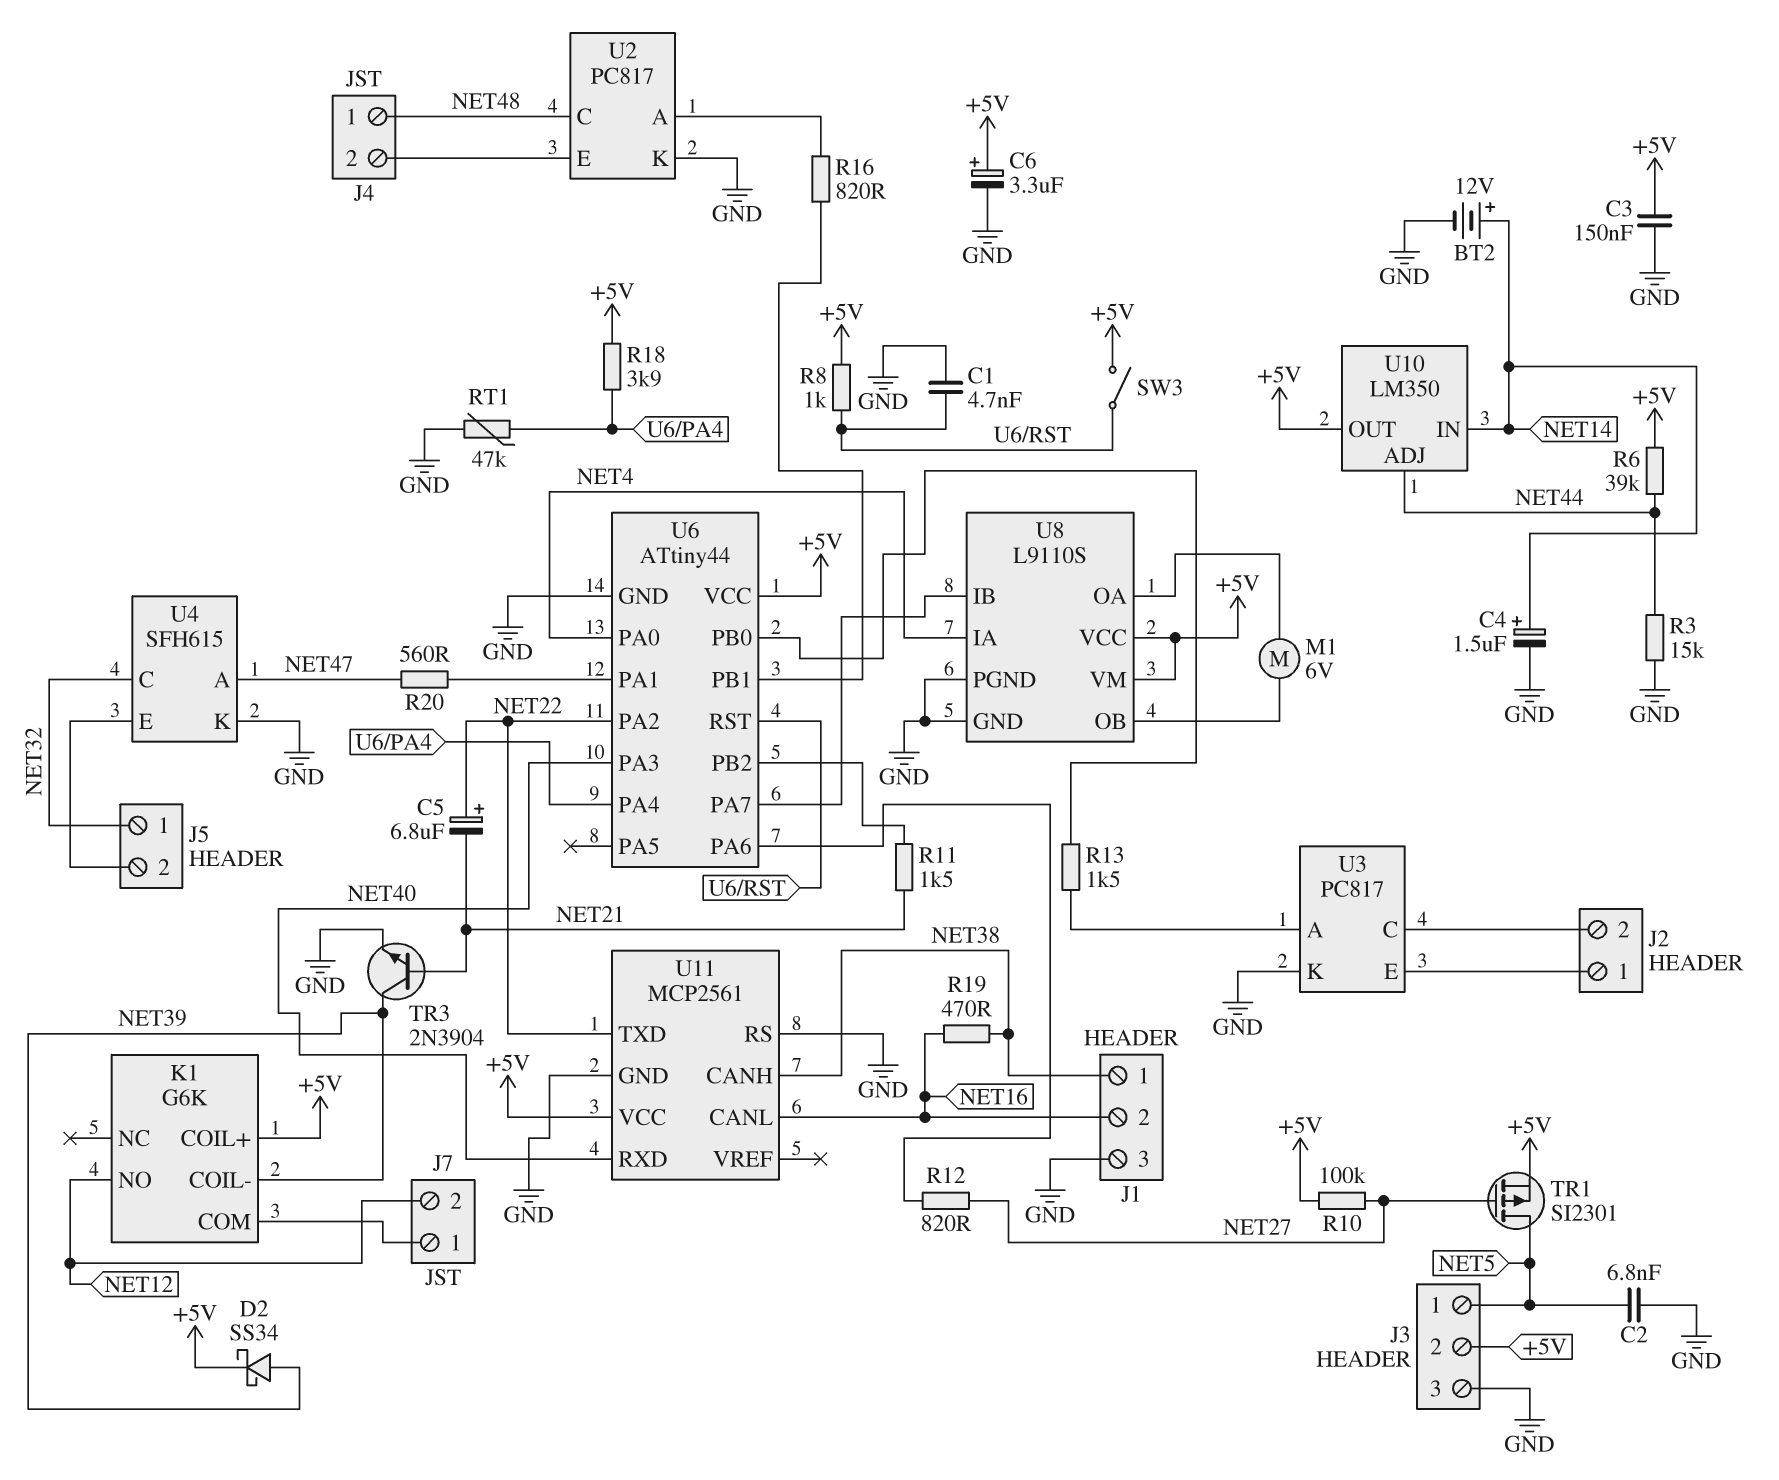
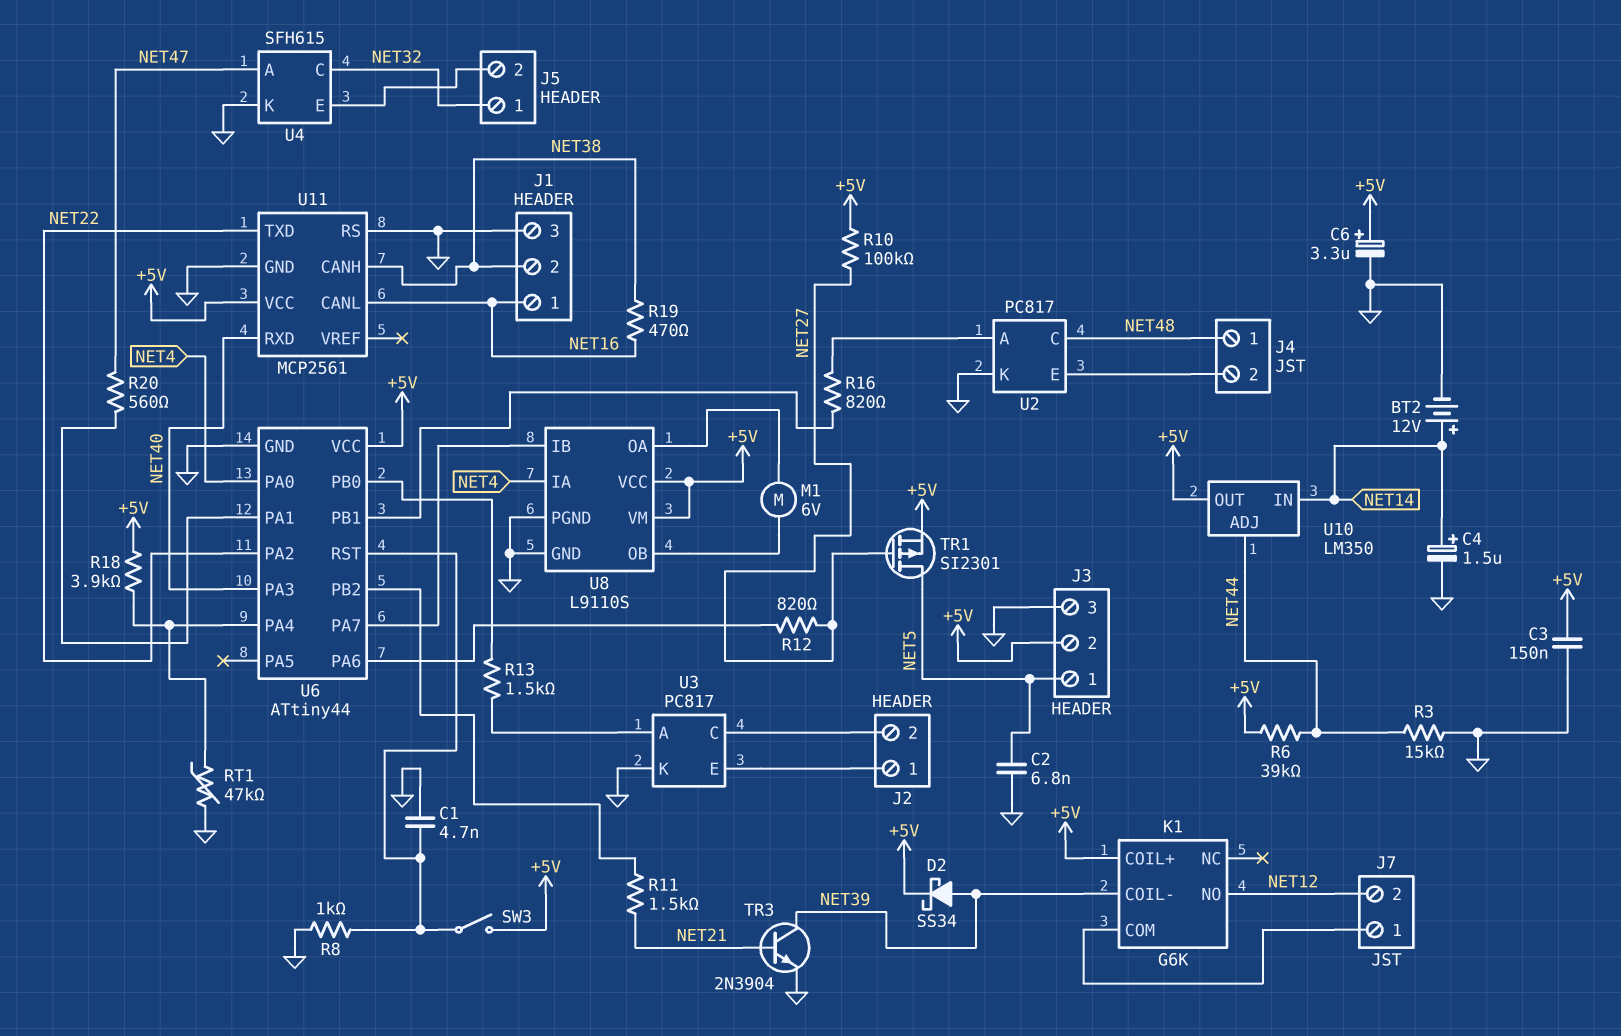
C5: 6.8uF (plus NET22, minus NET21) -> none
J1 pin 1: NET38 -> NET16
J1 pin 2: NET16 -> NET38
R8: 1k (+5V, U6/RST) -> 1k (GND, U6/RST)

